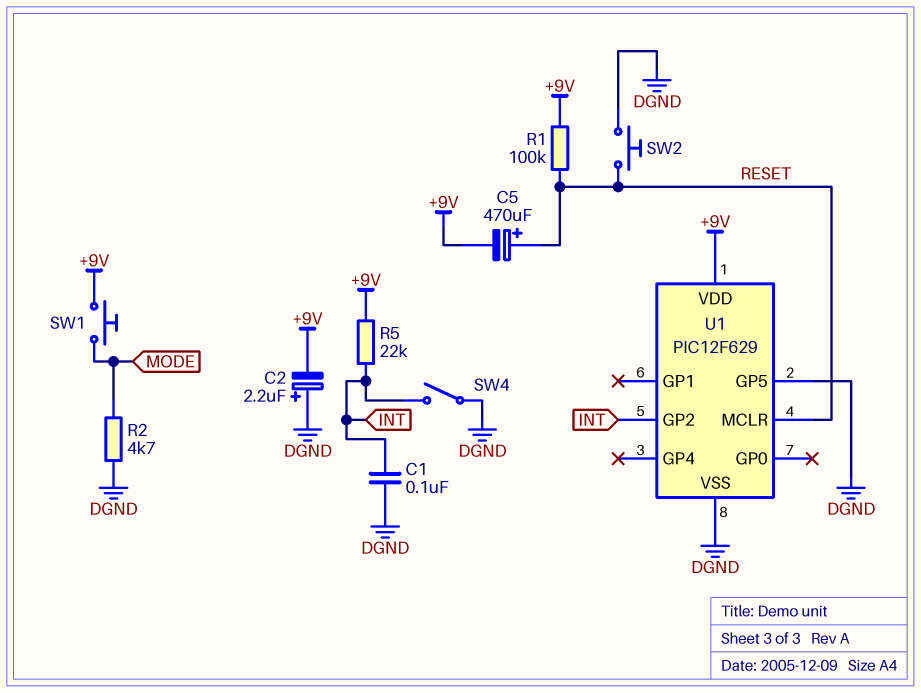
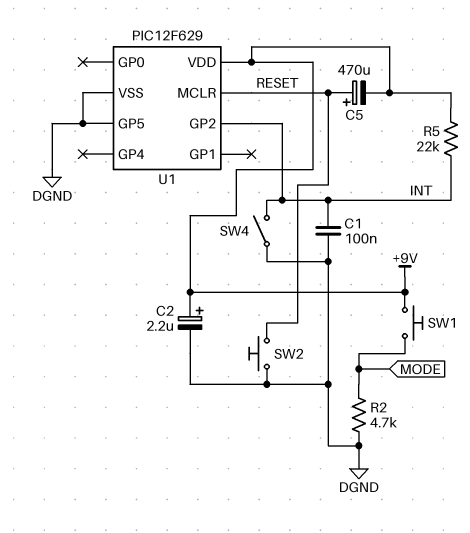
C2: 2.2uF (plus DGND, minus +9V) -> 2.2uF (plus +9V, minus DGND)
R1: 100k (+9V, RESET) -> none

